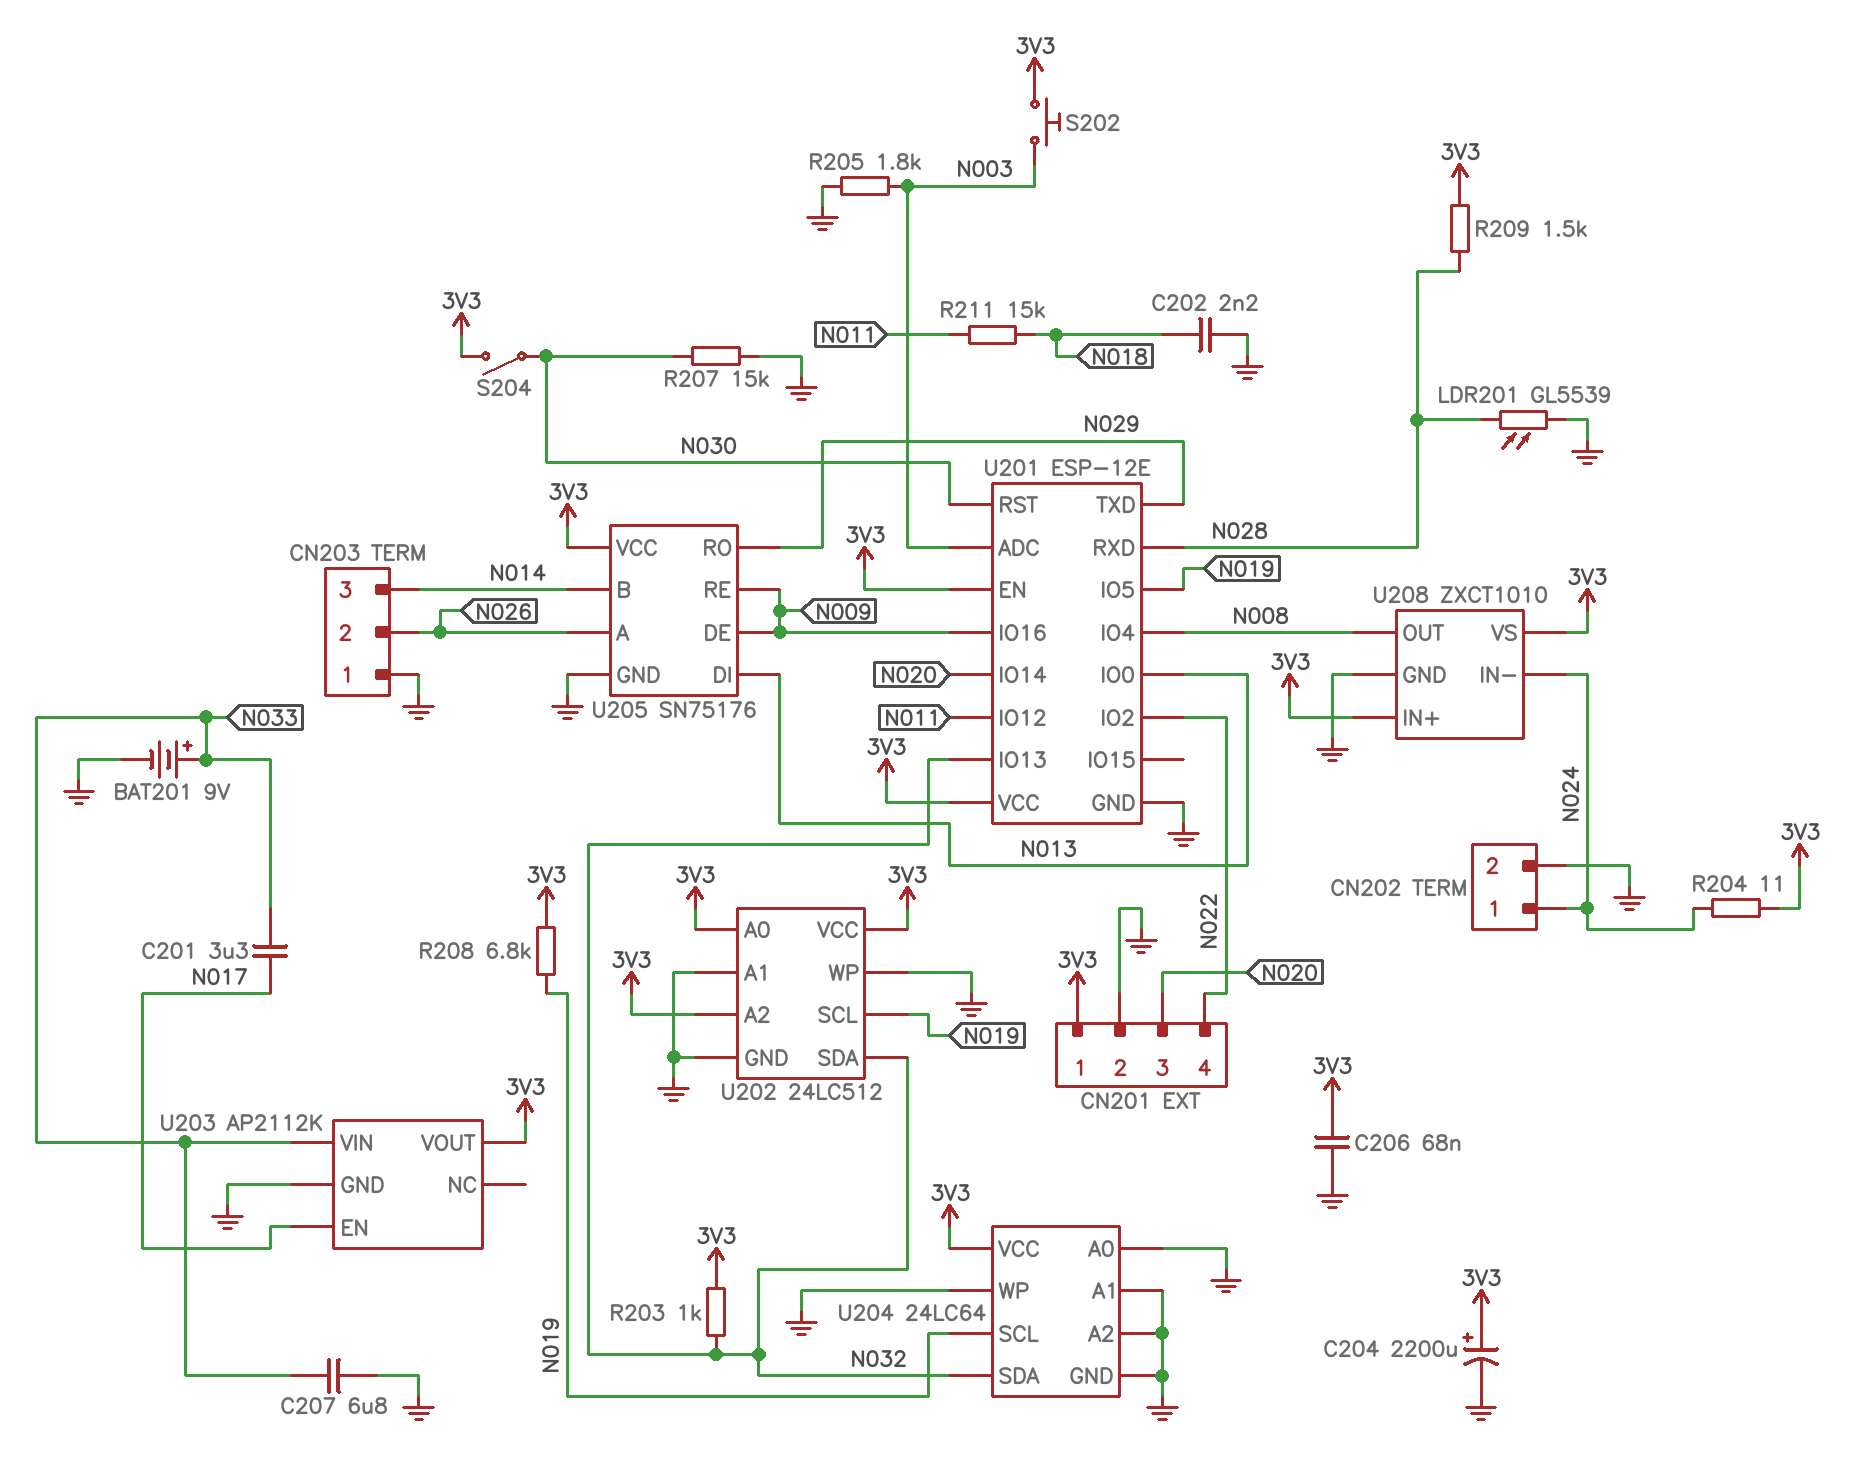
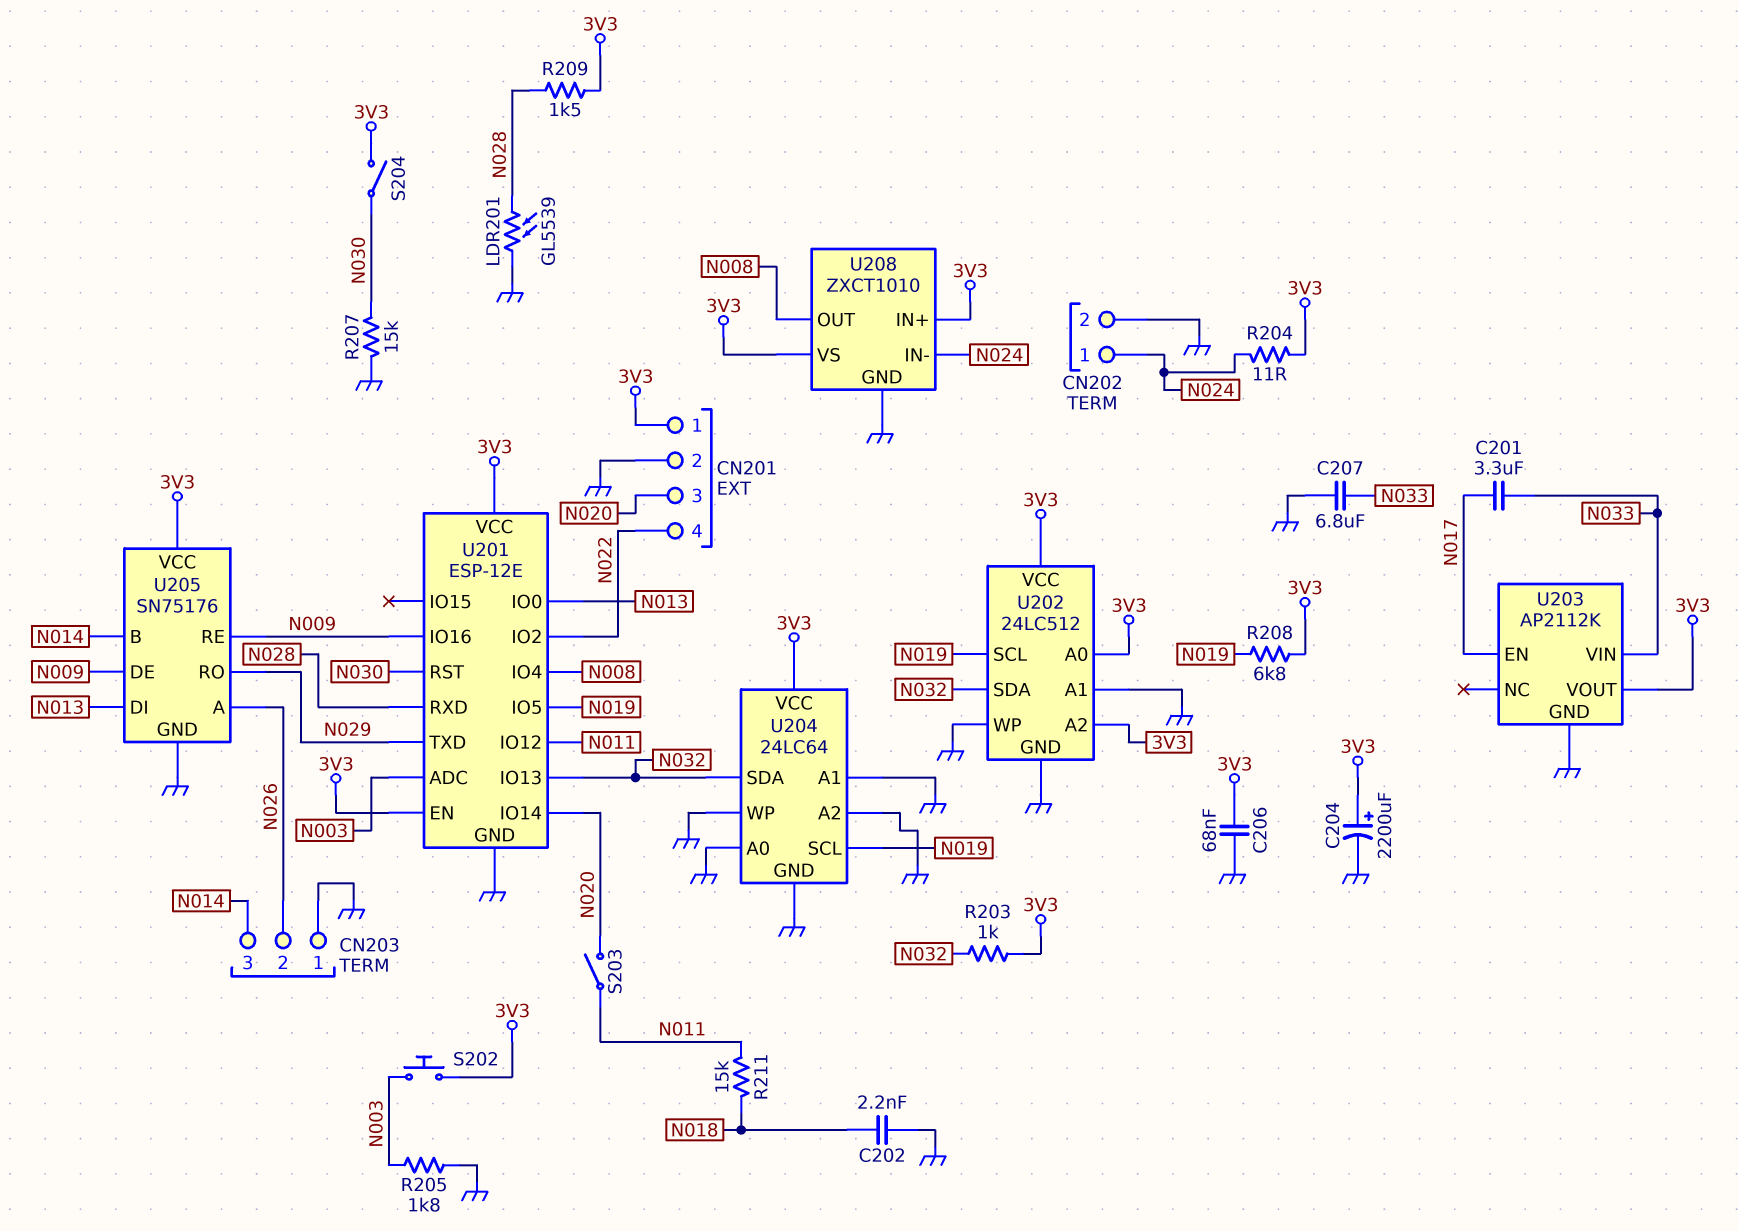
BAT201: 9V (plus N033, minus GND) -> none
S203: none -> switch (N011, N020)

